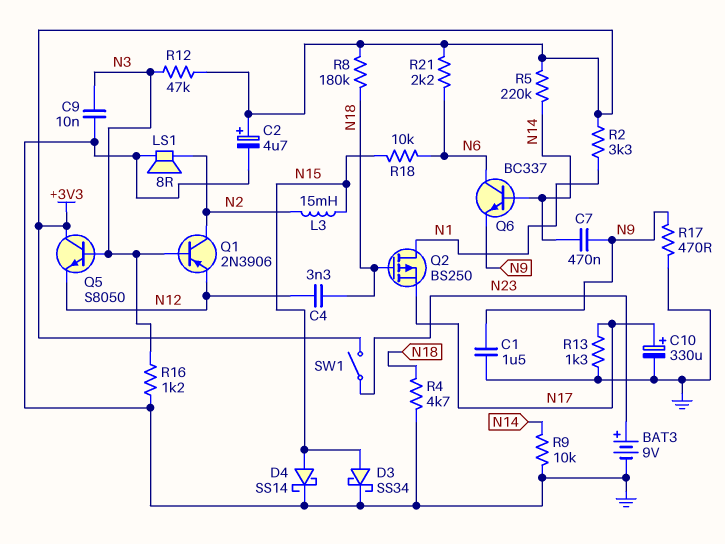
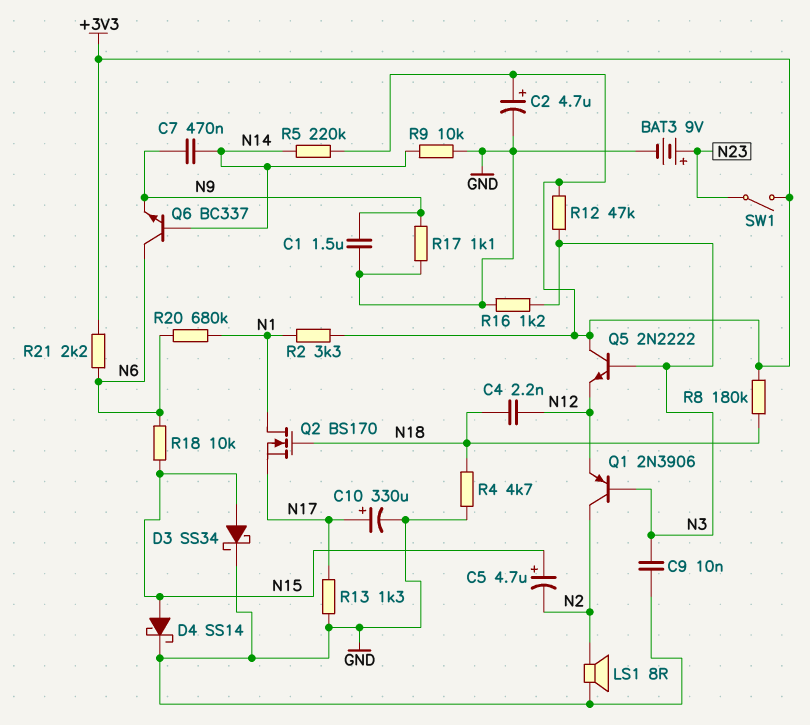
C4: 3.3nF (N12, N18) -> 2.2nF (N12, N18)
C5: none -> 4.7uF (plus N15, minus N2)
L3: 15mH (N2, N15) -> none
Q2: PMOS BS250 (G N18, D N1, S N17) -> NMOS BS170 (G N18, D N1, S N17)
Q5: NPN S8050 (B N3, C +3V3, E N12) -> NPN 2N2222 (B N3, C +3V3, E N12)
R17: 470 (GND, N9) -> 1.1k (GND, N9)
R20: none -> 680k (N1, N6)

